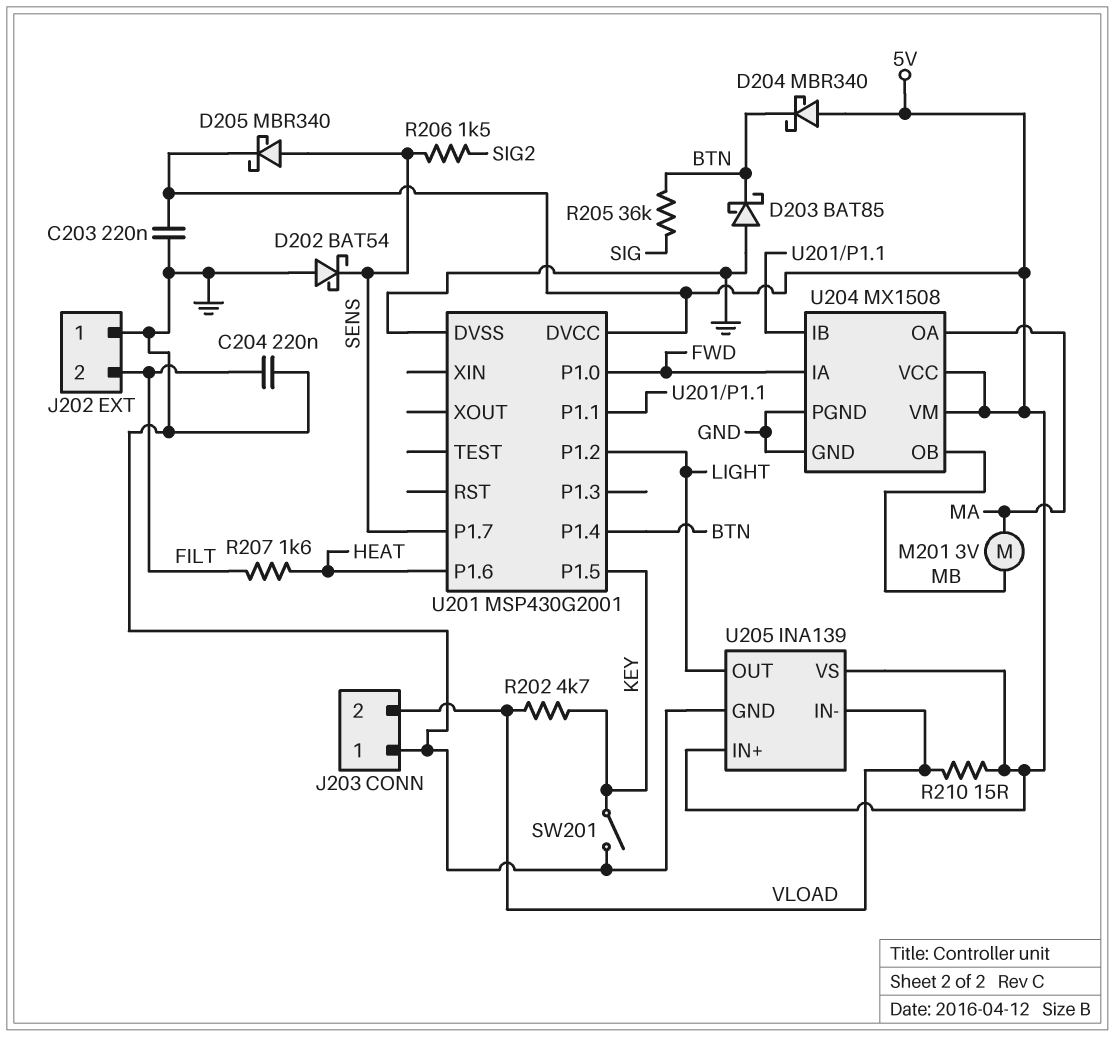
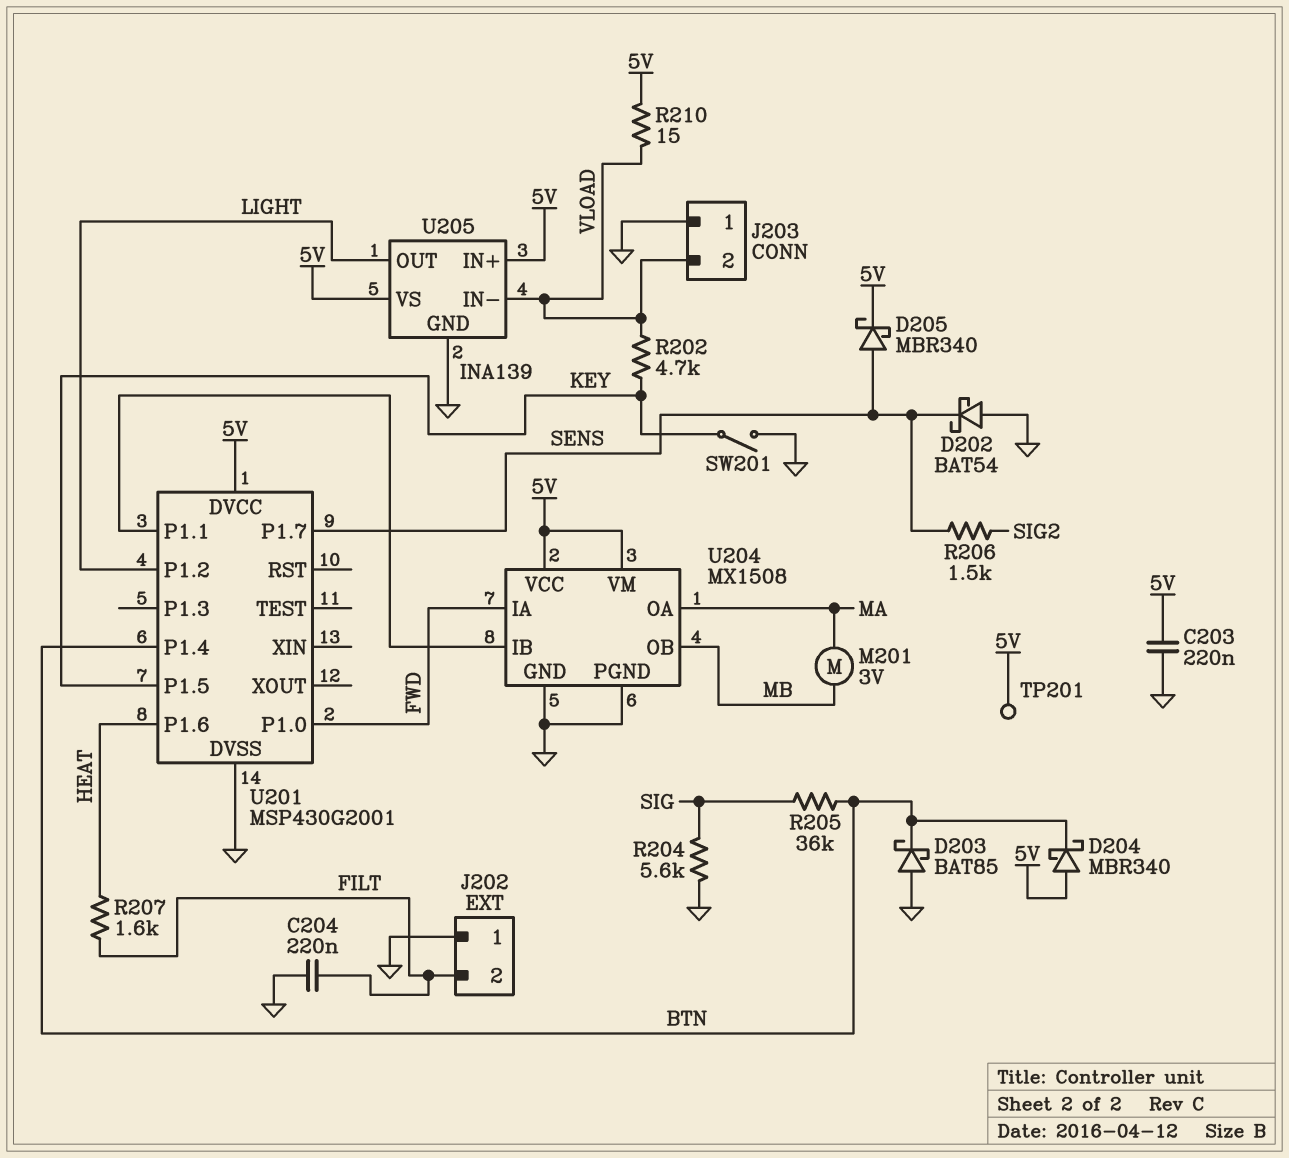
R204: none -> 5.6k (GND, SIG)
TP201: none -> test point (5V)

